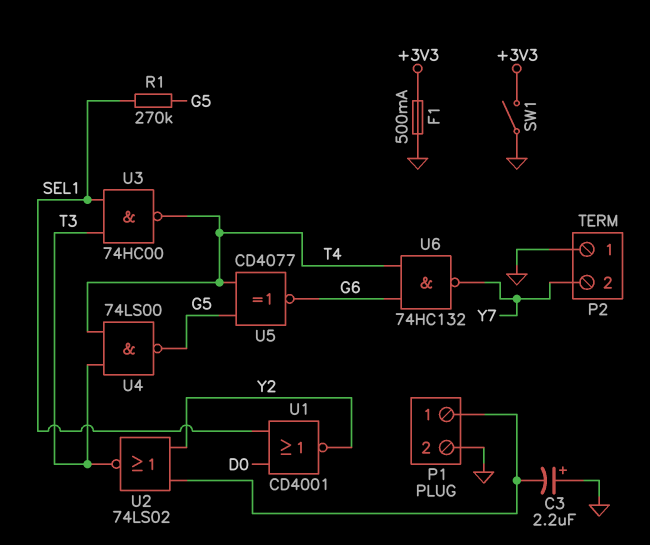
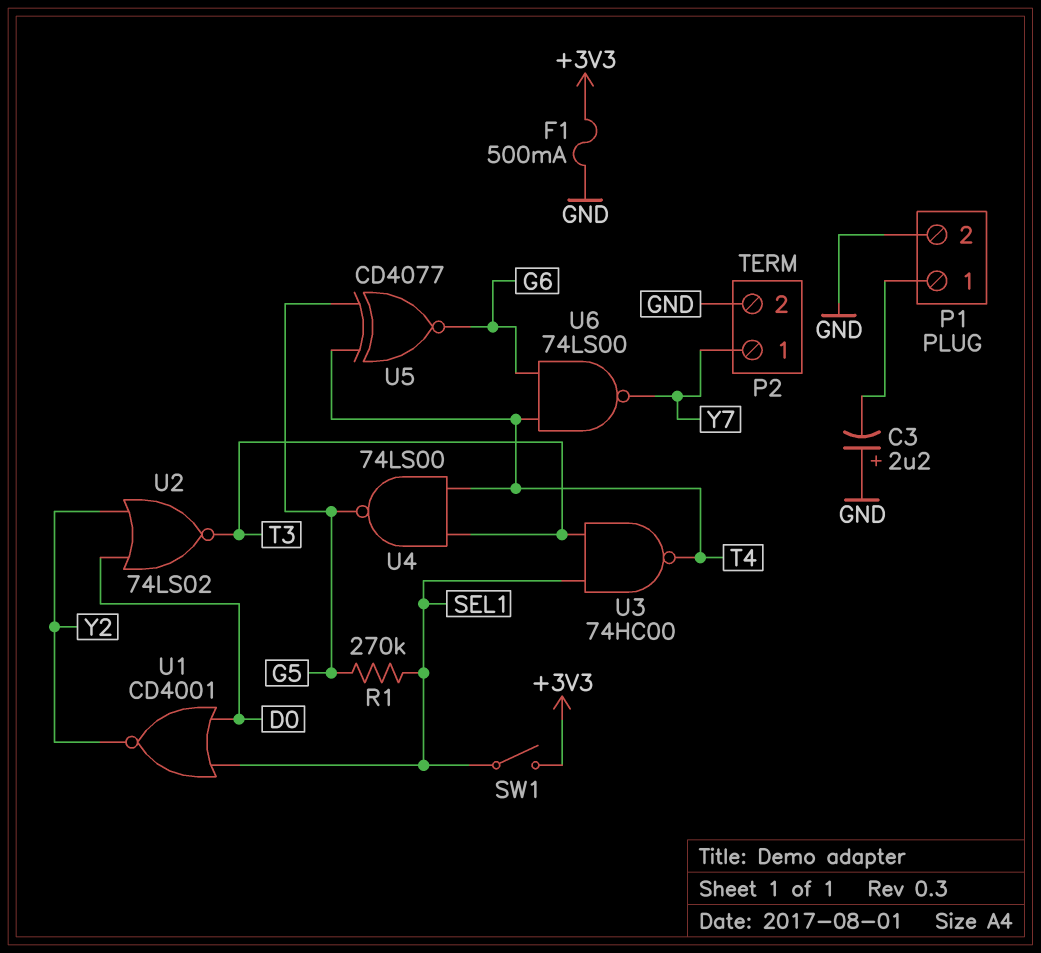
P2 pin 1: GND -> Y7
P2 pin 2: Y7 -> GND
SW1: switch (+3V3, GND) -> switch (+3V3, SEL1)
U2: NOR 74LS02 (in P1/1, in Y2, out T3) -> NOR 74LS02 (in D0, in Y2, out T3)
U6: NAND 74HC132 (in G6, in T4, out Y7) -> NAND 74LS00 (in G6, in T4, out Y7)

